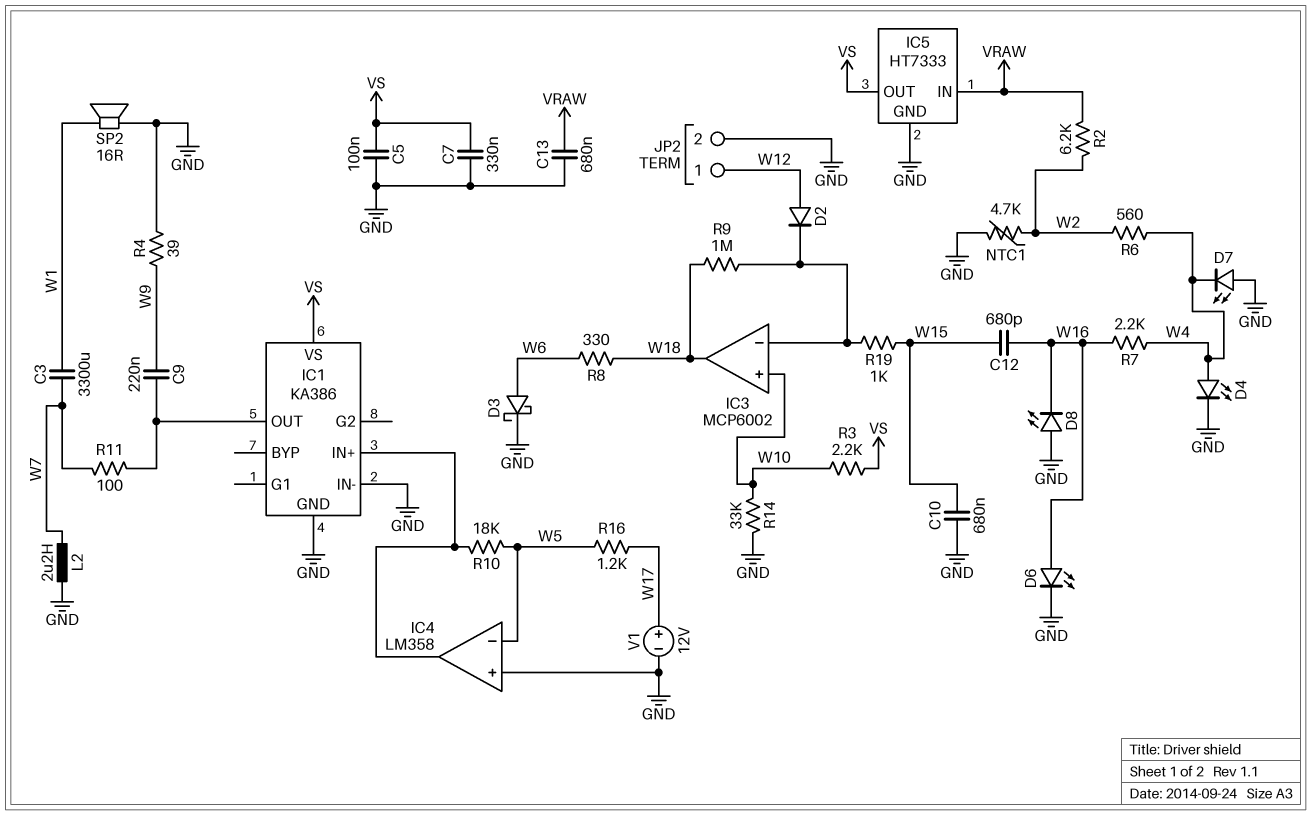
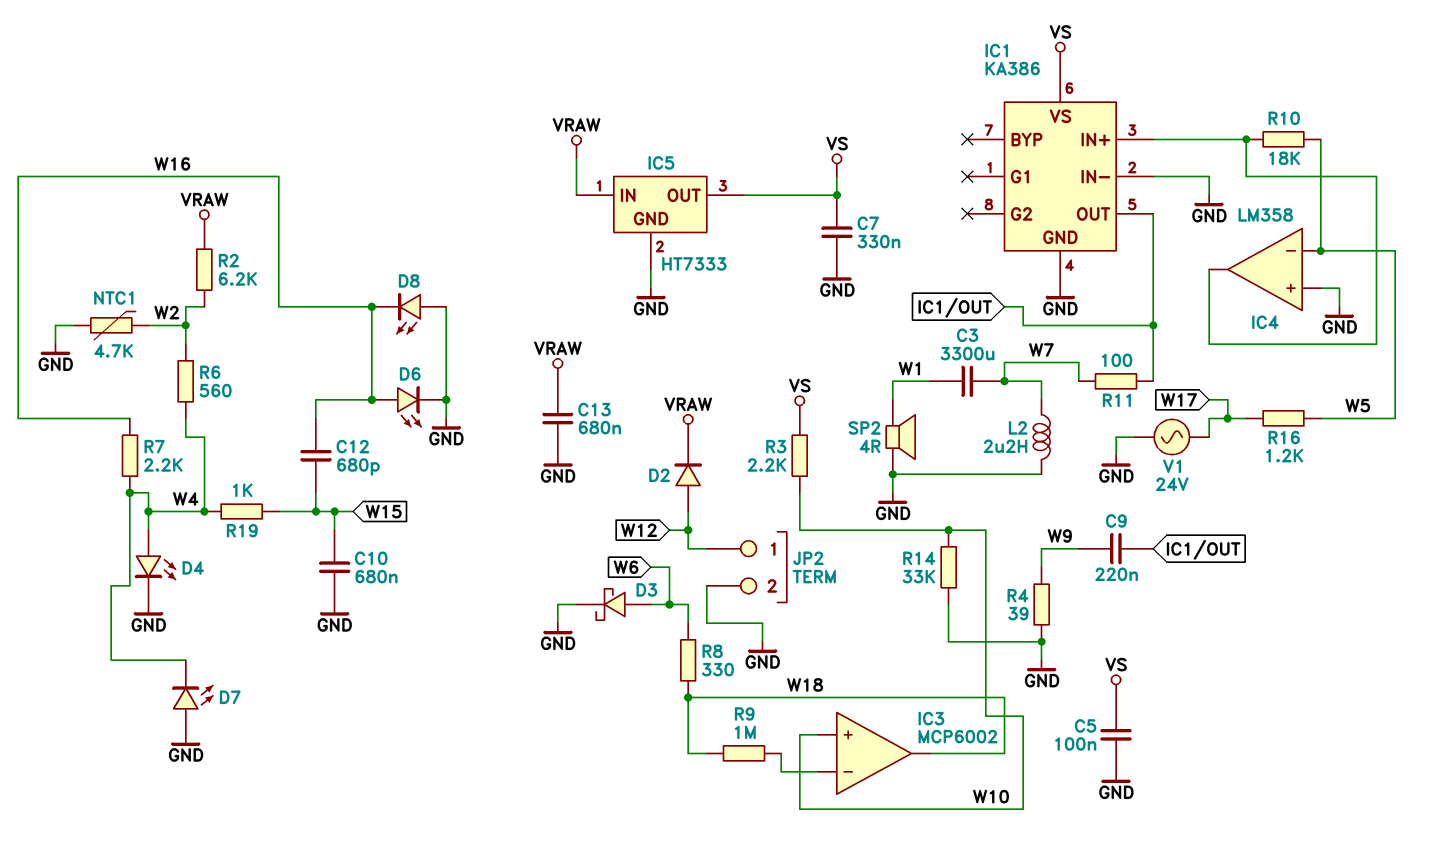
D2: diode (A W12, K IC3/in-) -> diode (A W12, K VRAW)
R19: 1k (IC3/in-, W15) -> 1k (W4, W15)
SP2: speaker 16R (GND, W1) -> speaker 4R (GND, W1)
V1: 12V (plus W17, minus GND) -> AC 24V (GND, W17)

